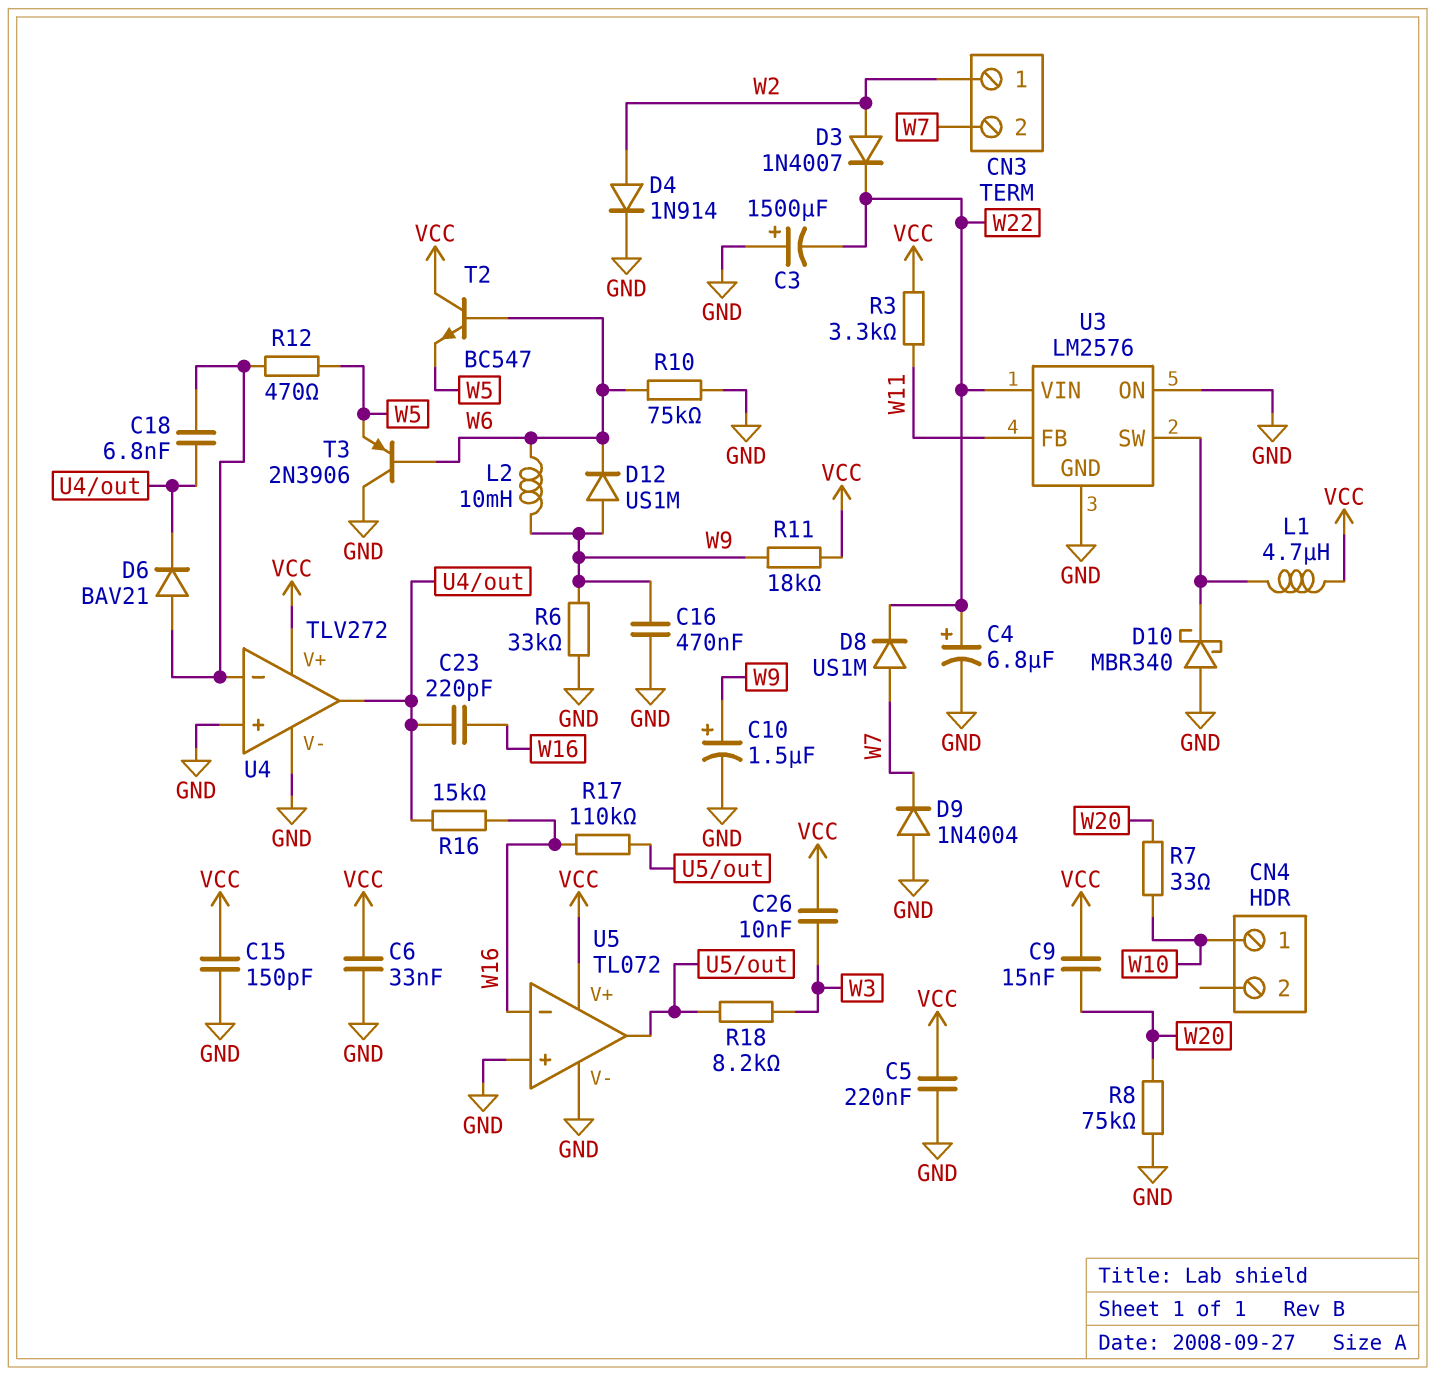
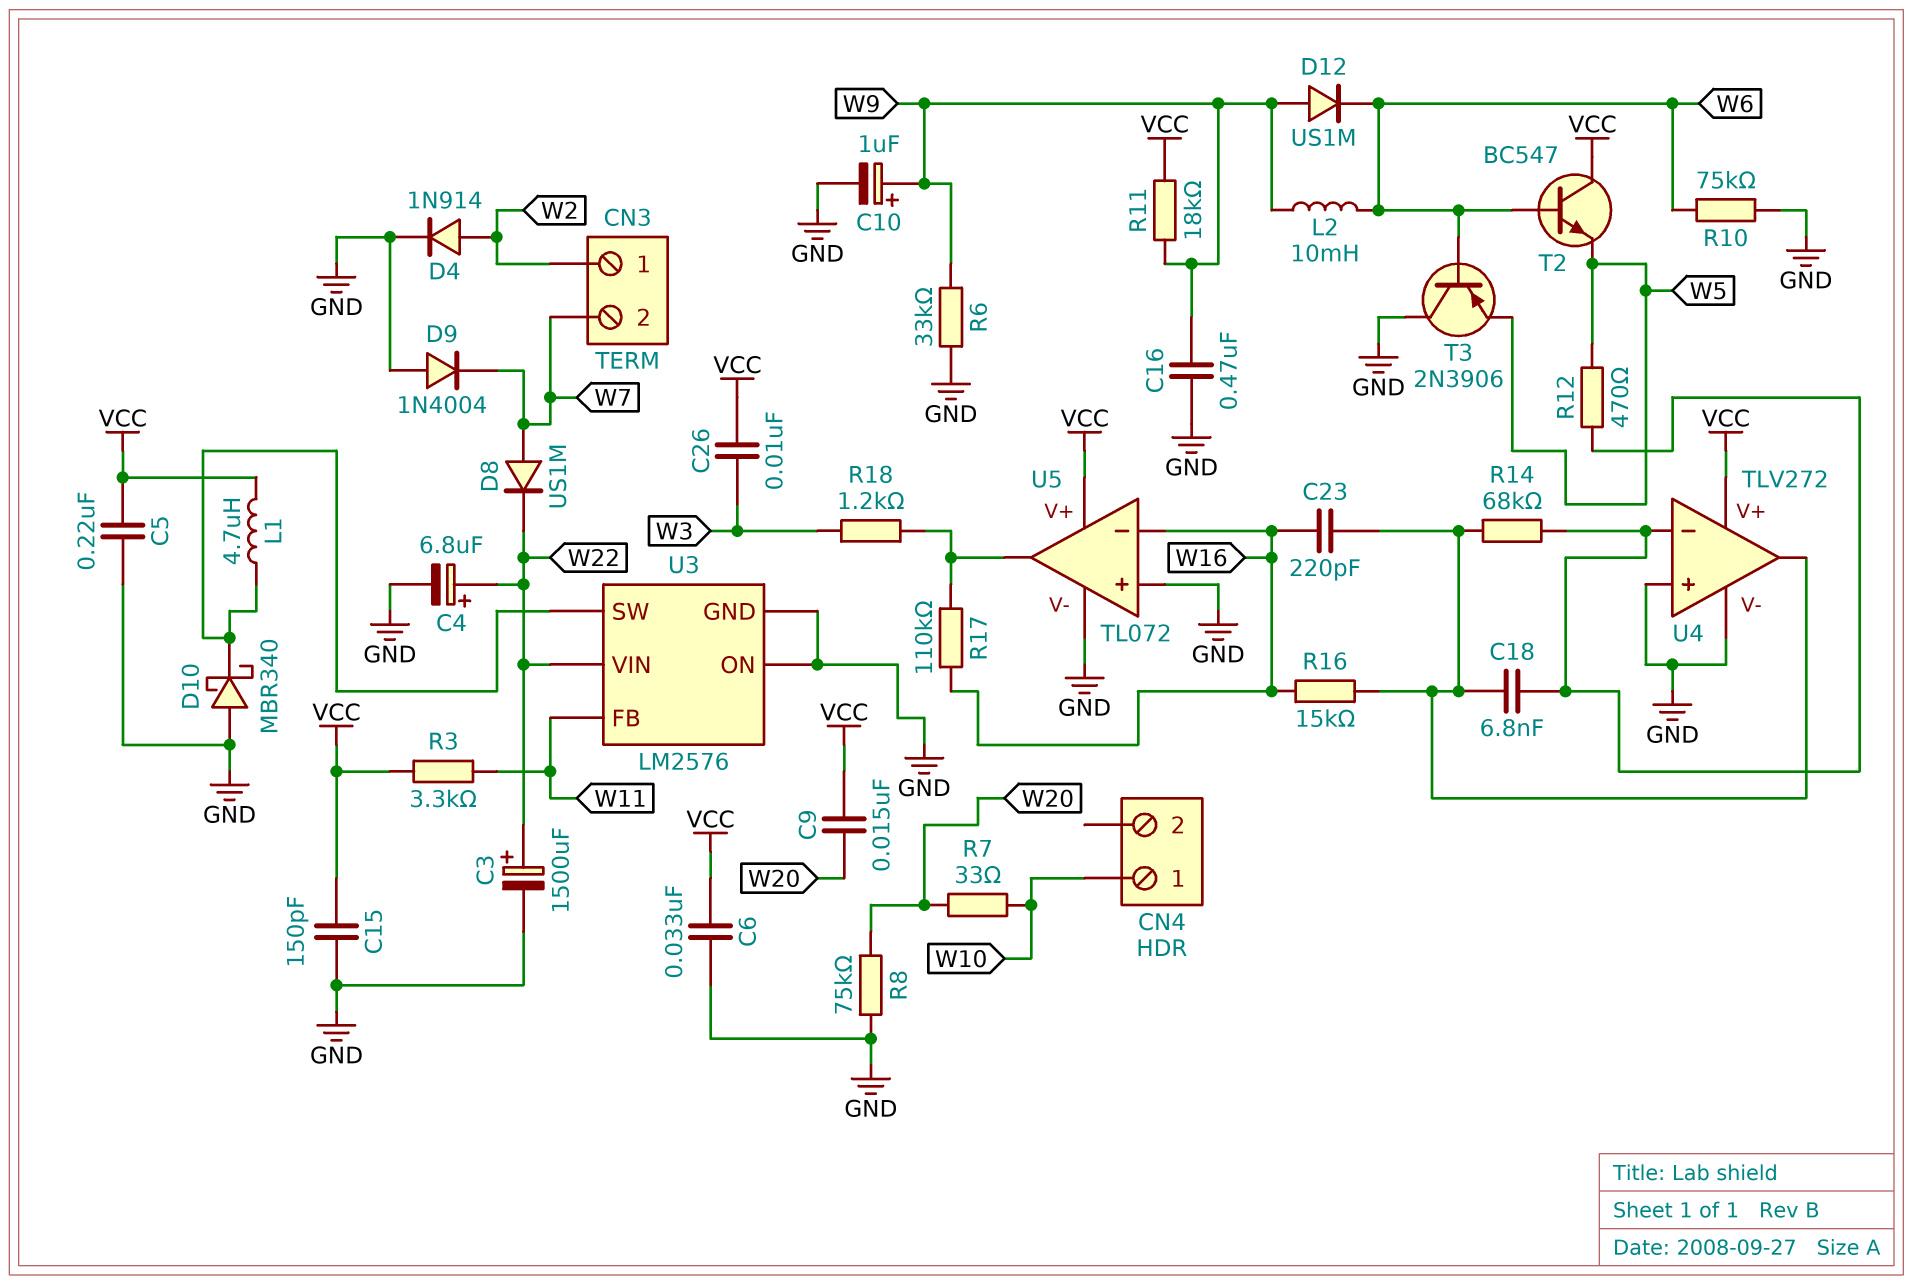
C3: 1500uF (plus GND, minus W22) -> 1500uF (plus W22, minus GND)
C10: 1.5uF (plus W9, minus GND) -> 1uF (plus W9, minus GND)
D3: diode 1N4007 (A W2, K W22) -> none
D6: diode BAV21 (A U4/in-, K U4/out) -> none
R14: none -> 68k (U4/in-, U4/out)
R18: 8.2k (U5/out, W3) -> 1.2k (U5/out, W3)

